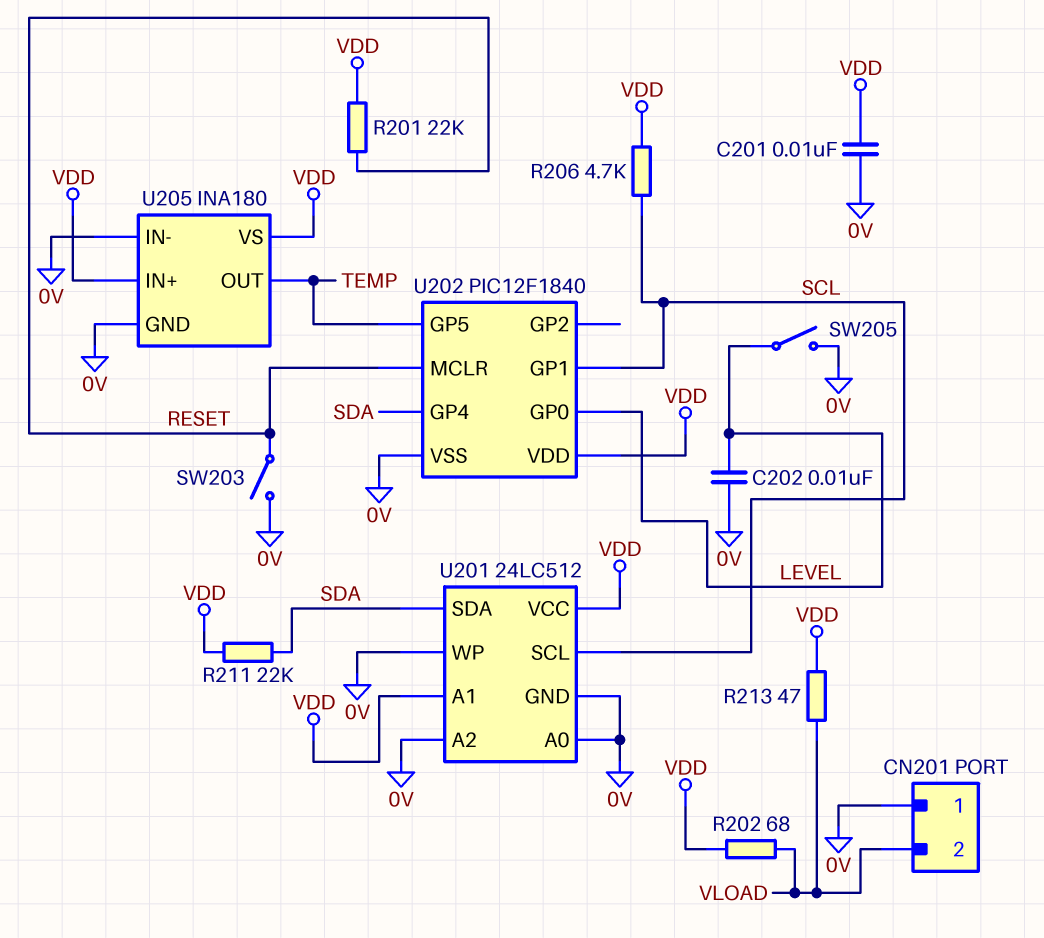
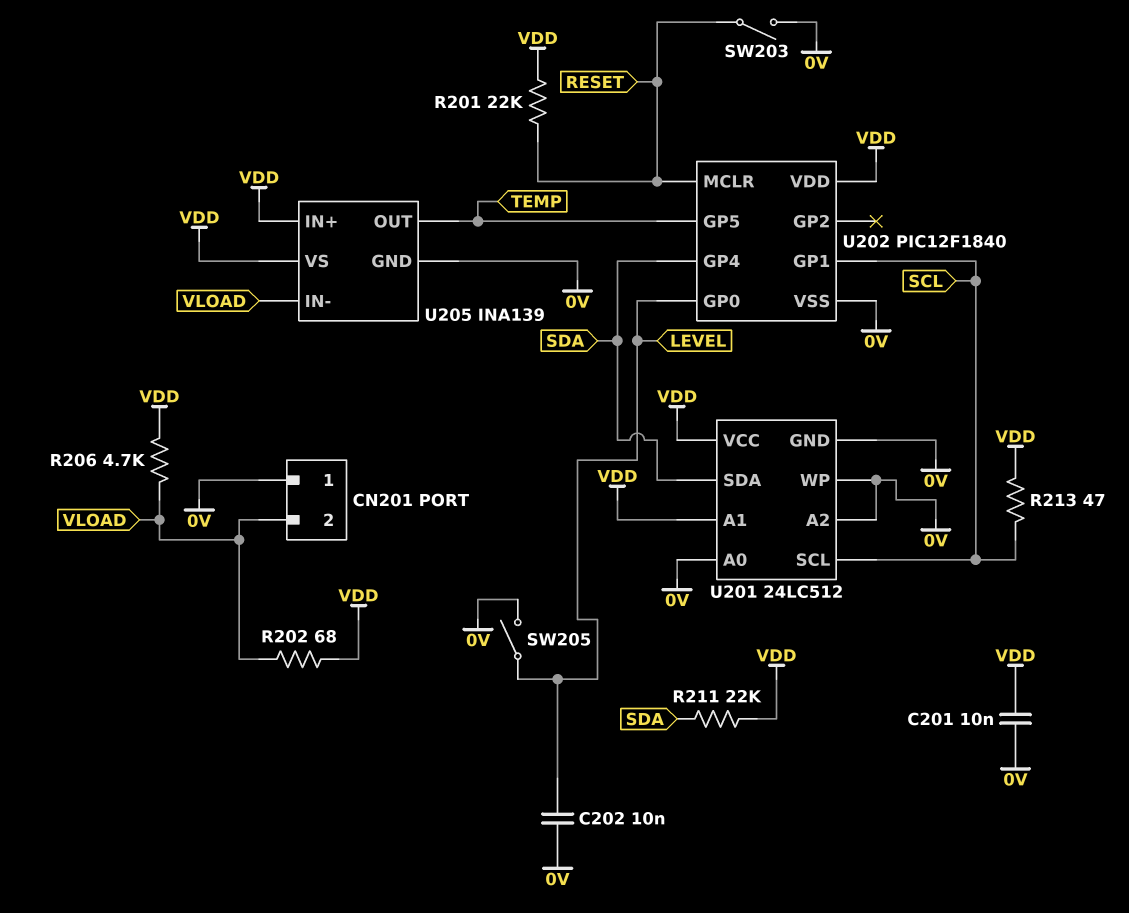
R206: 4.7k (SCL, VDD) -> 4.7k (VDD, VLOAD)
R213: 47 (VDD, VLOAD) -> 47 (SCL, VDD)
U205: INA180 -> INA139
U205 pin IN-: 0V -> VLOAD

